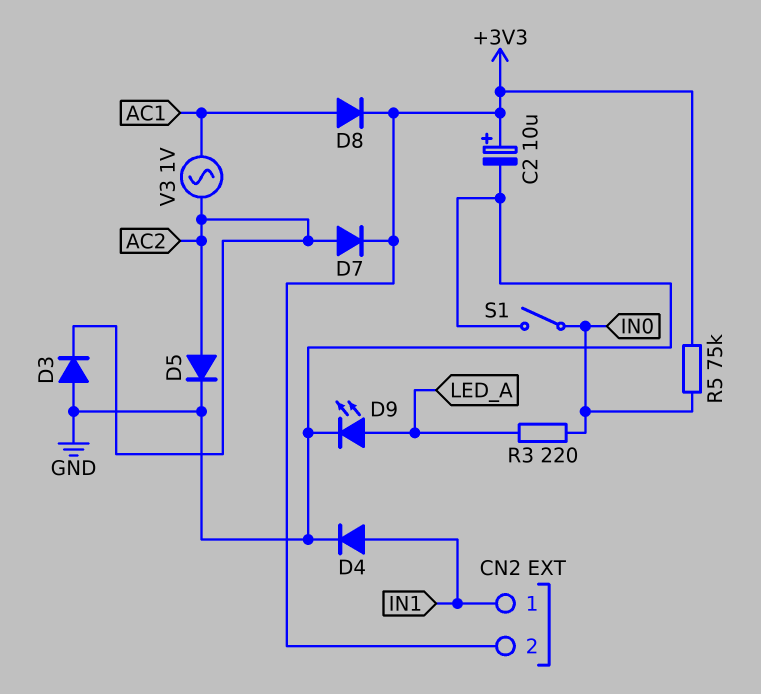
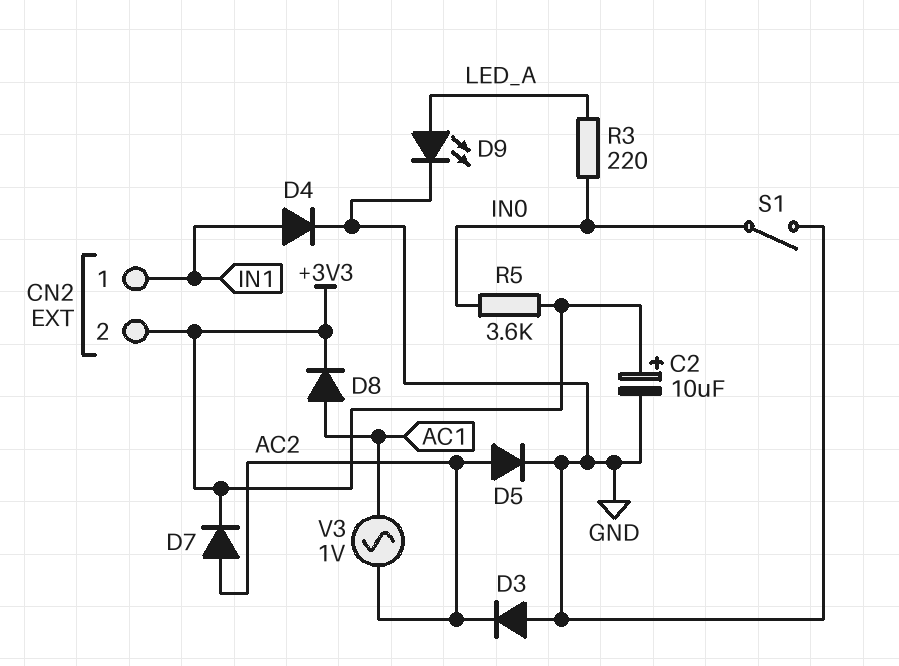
R5: 75k (+3V3, IN0) -> 3.6k (+3V3, IN0)

